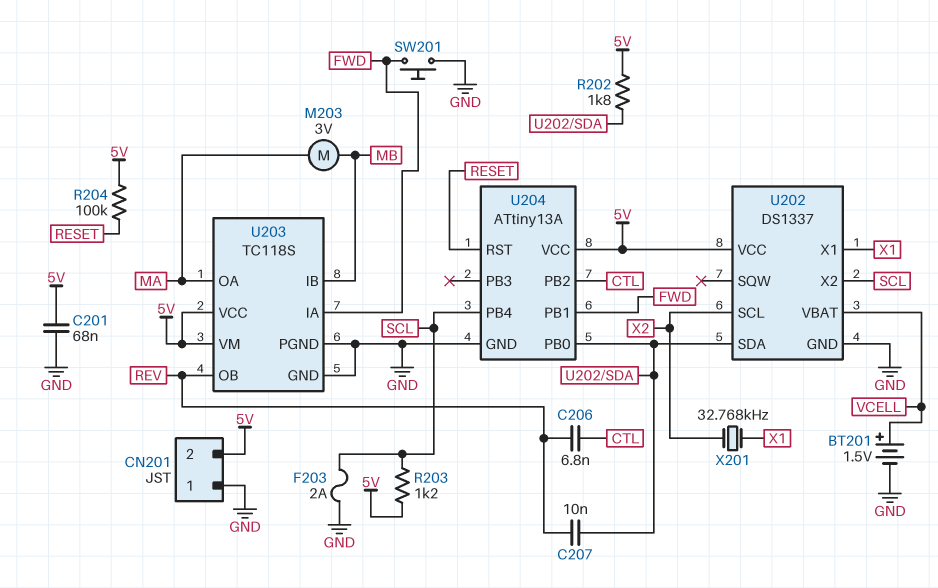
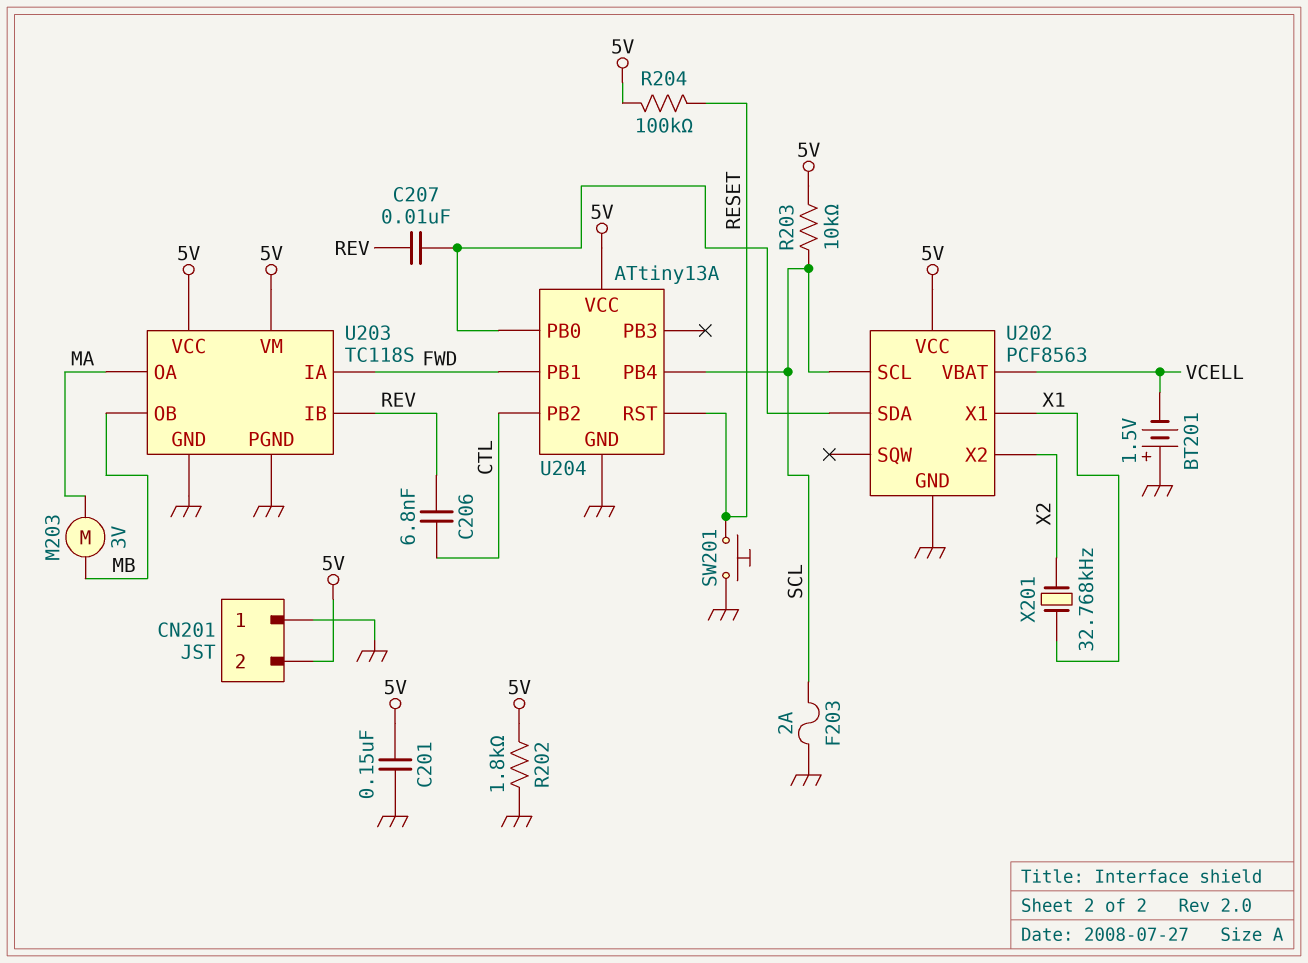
BT201: 1.5V (plus VCELL, minus GND) -> 1.5V (plus GND, minus VCELL)
C201: 68nF (5V, GND) -> 150nF (5V, GND)
R202: 1.8k (5V, U202/SDA) -> 1.8k (5V, GND)
R203: 1.2k (5V, SCL) -> 10k (5V, SCL)
SW201: button (FWD, GND) -> button (GND, RESET)
U202: DS1337 -> PCF8563
U202 pin SCL: X2 -> SCL
U202 pin X2: SCL -> X2
U203 pin IB: MB -> REV
U203 pin OB: REV -> MB

